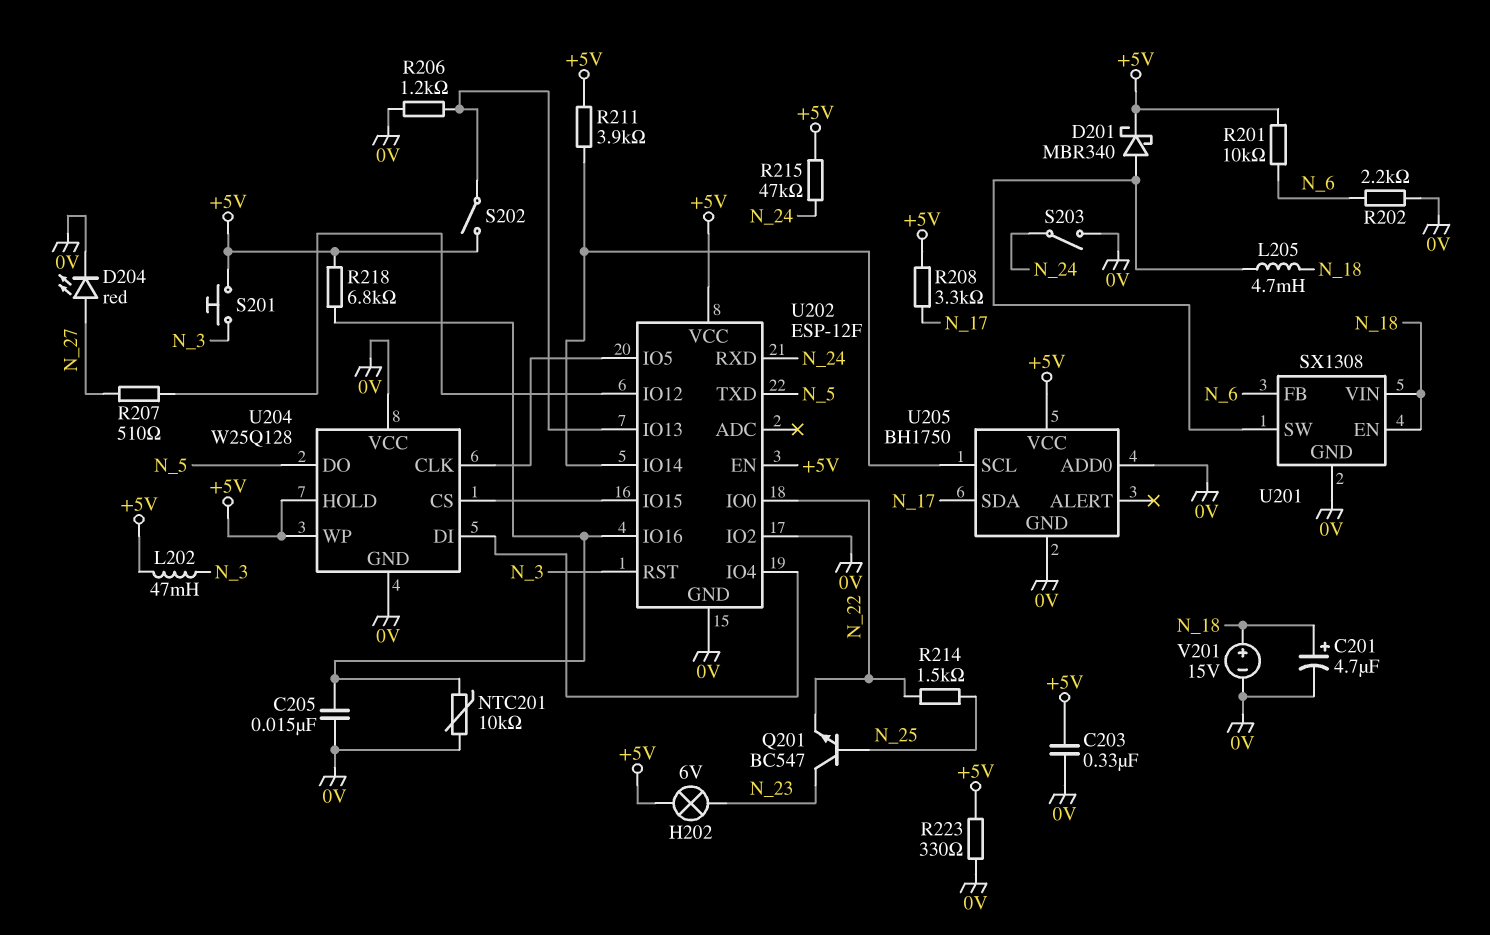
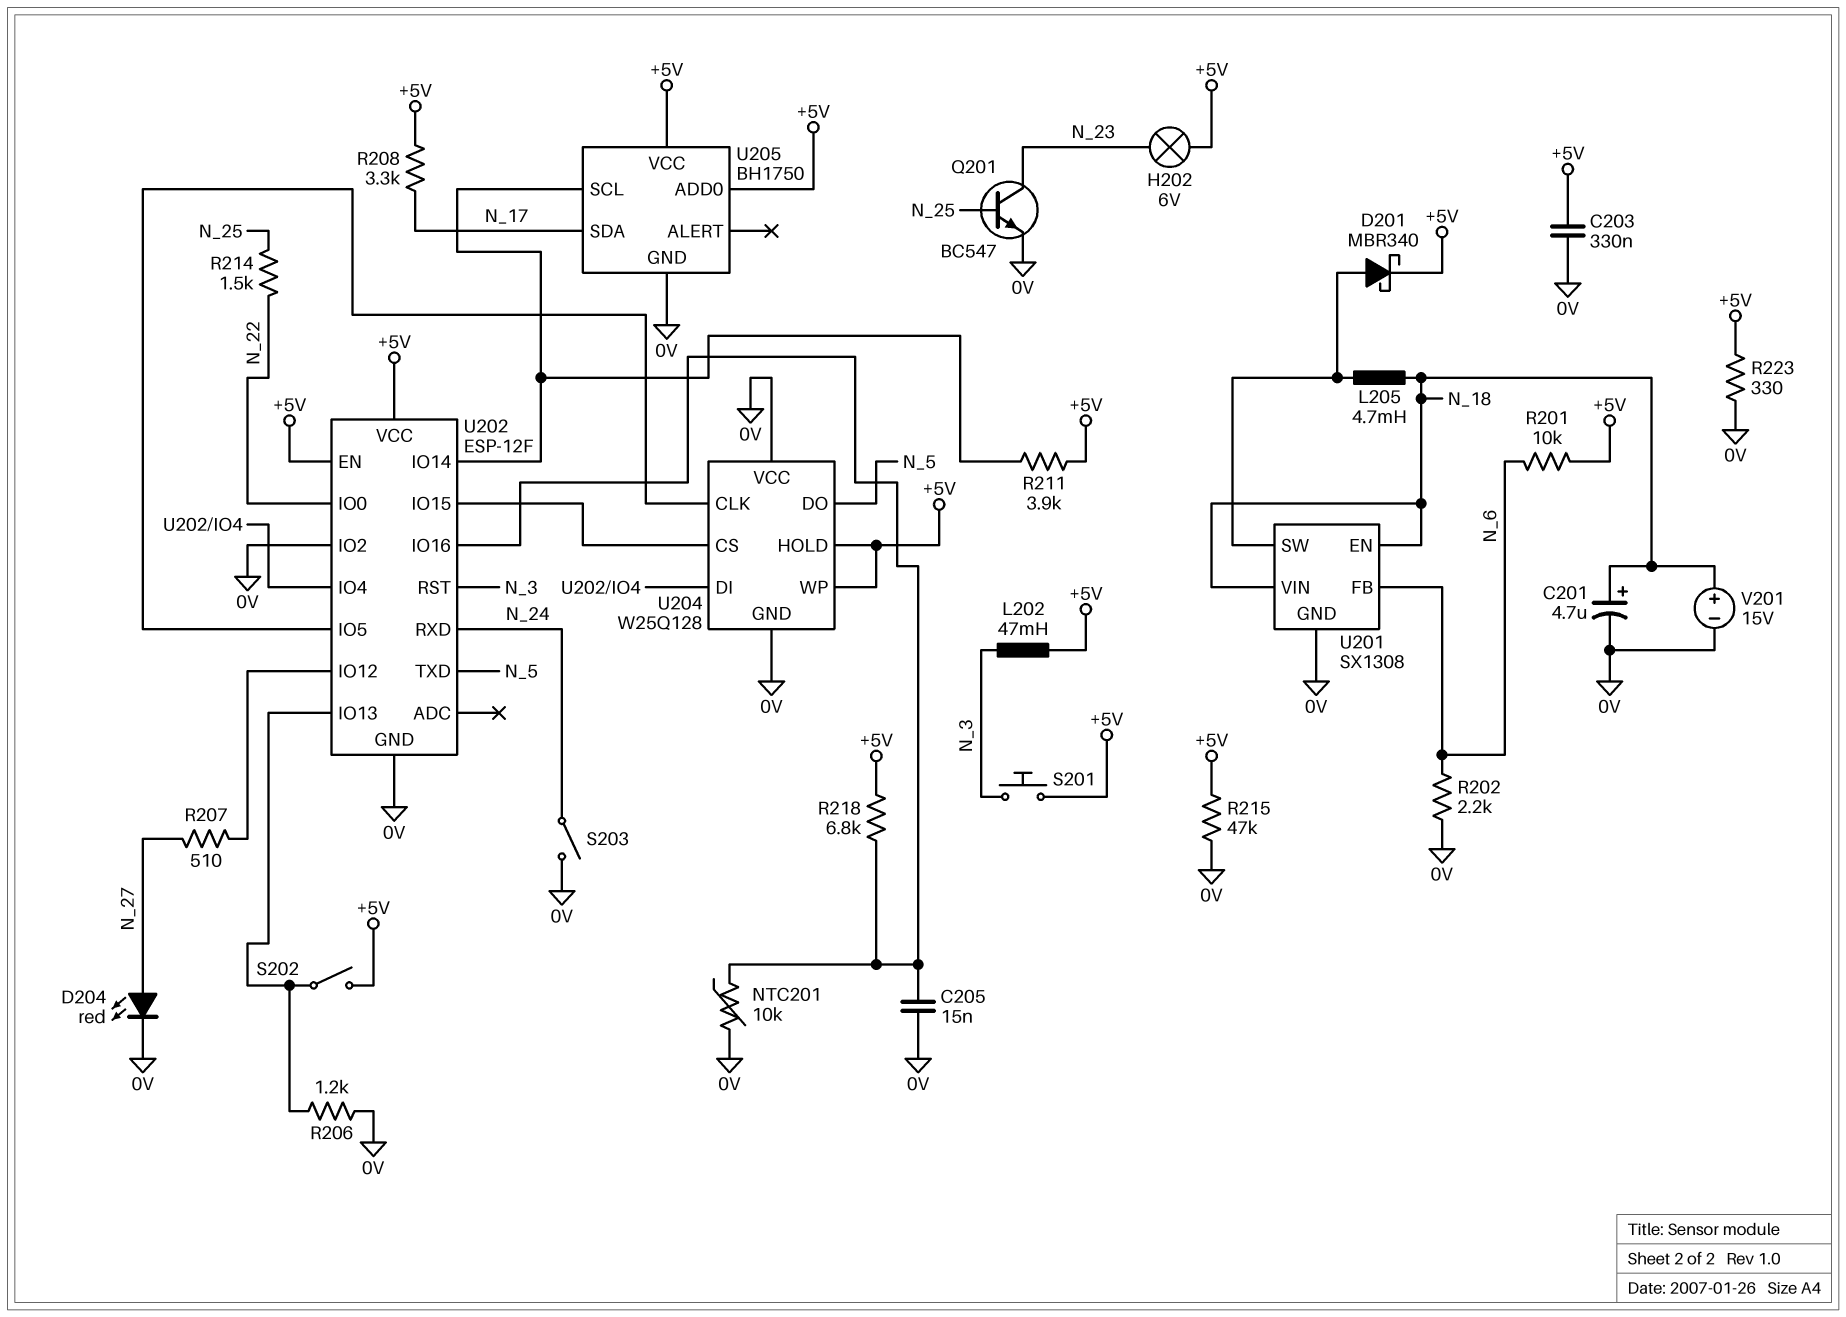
Q201: NPN BC547 (B N_25, C N_23, E N_22) -> NPN BC547 (B N_25, C N_23, E 0V)
R215: 47k (+5V, N_24) -> 47k (+5V, 0V)
U205 pin ADD0: 0V -> +5V

